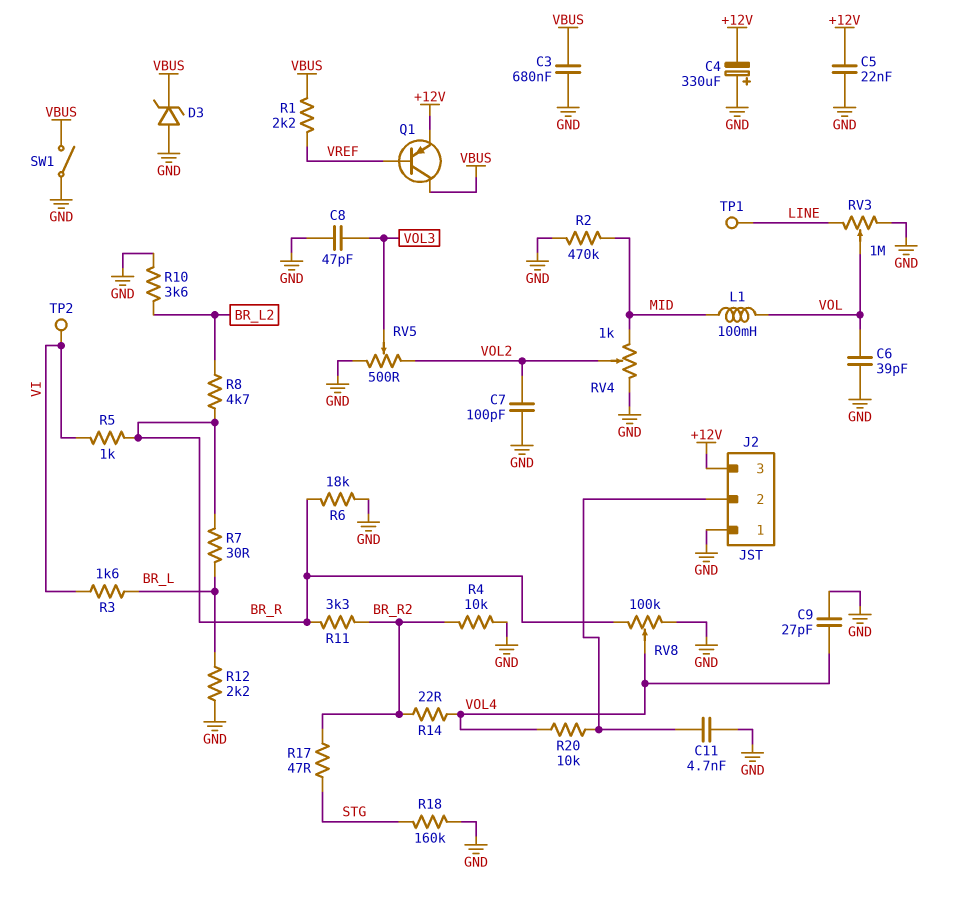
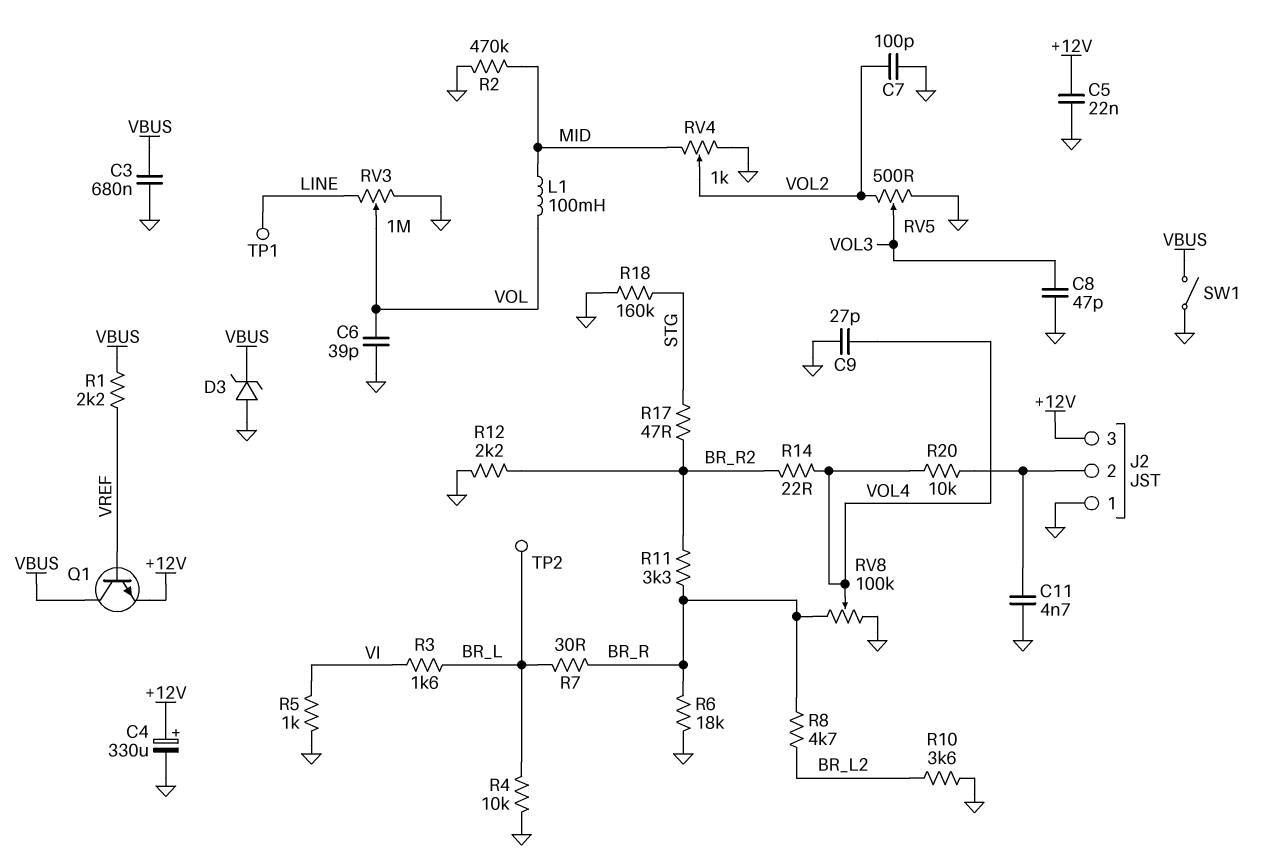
C4: 330uF (plus GND, minus +12V) -> 330uF (plus +12V, minus GND)
Q1: PNP (B VREF, C VBUS, E +12V) -> NPN (B VREF, C VBUS, E +12V)
R4: 10k (BR_R2, GND) -> 10k (BR_L, GND)
R5: 1k (BR_R, VI) -> 1k (GND, VI)
R12: 2.2k (BR_L, GND) -> 2.2k (BR_R2, GND)
TP2: test point (VI) -> test point (BR_L)

